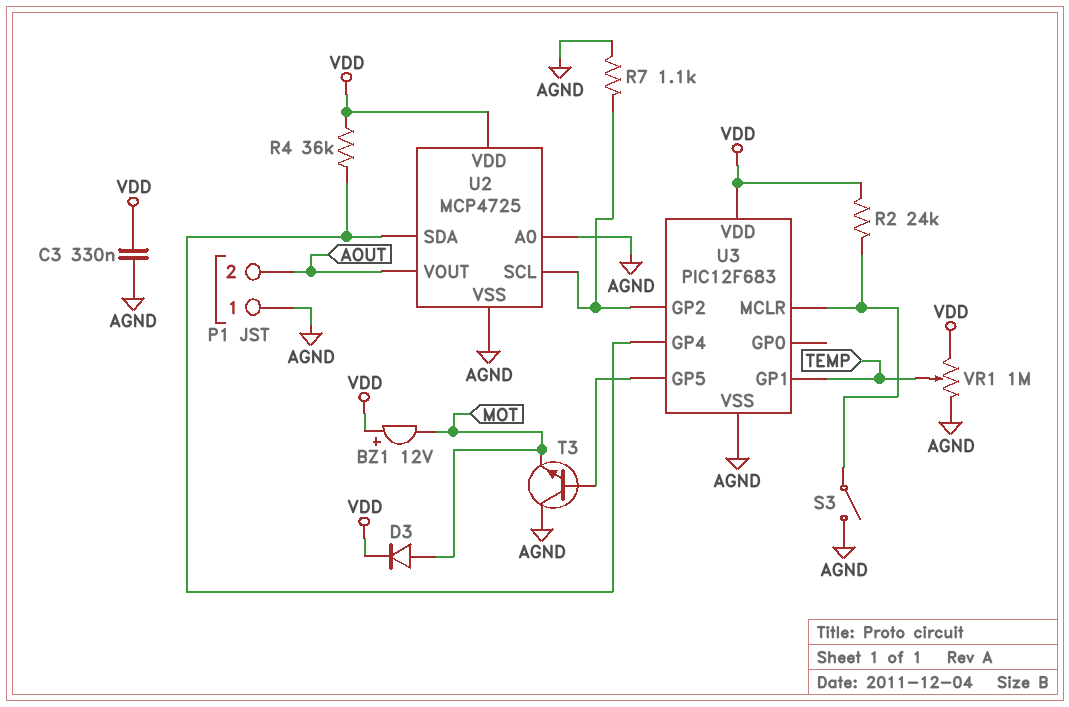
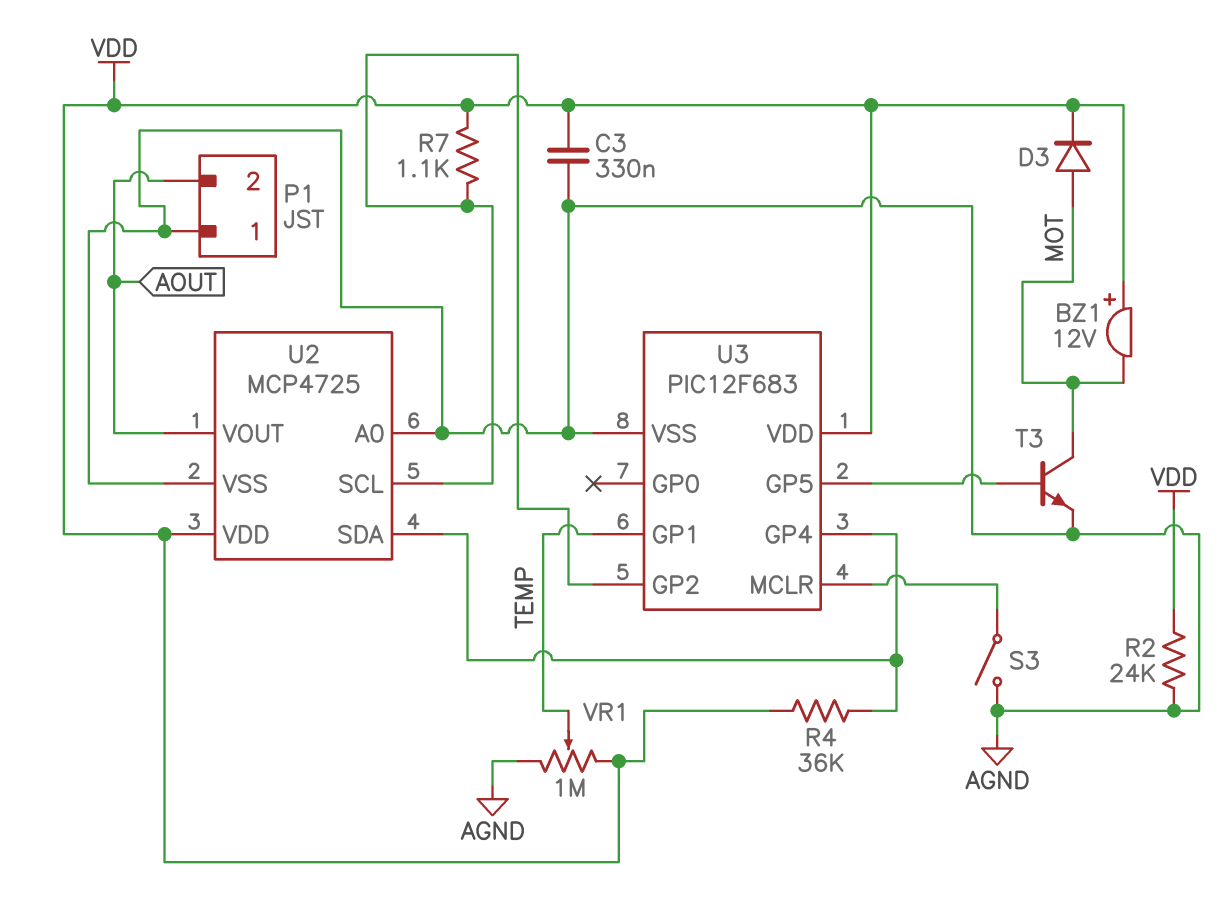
R2: 24k (U3/MCLR, VDD) -> 24k (AGND, VDD)
R7: 1.1k (AGND, U2/SCL) -> 1.1k (U2/SCL, VDD)
T3: NPN (B U3/GP5, C AGND, E MOT) -> NPN (B U3/GP5, C MOT, E AGND)

